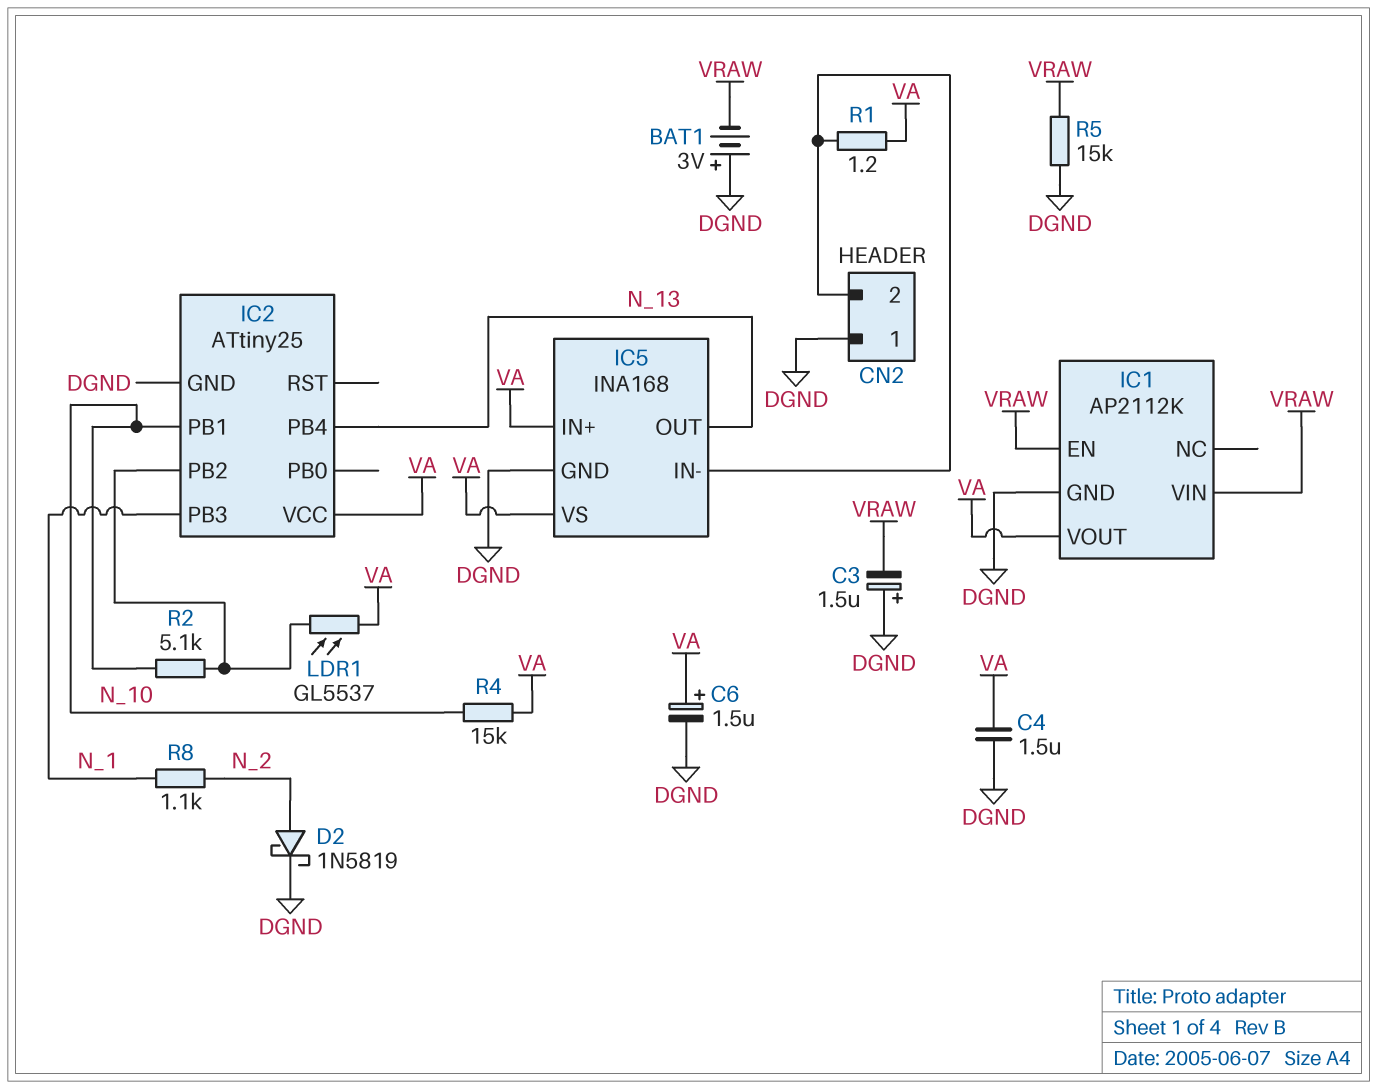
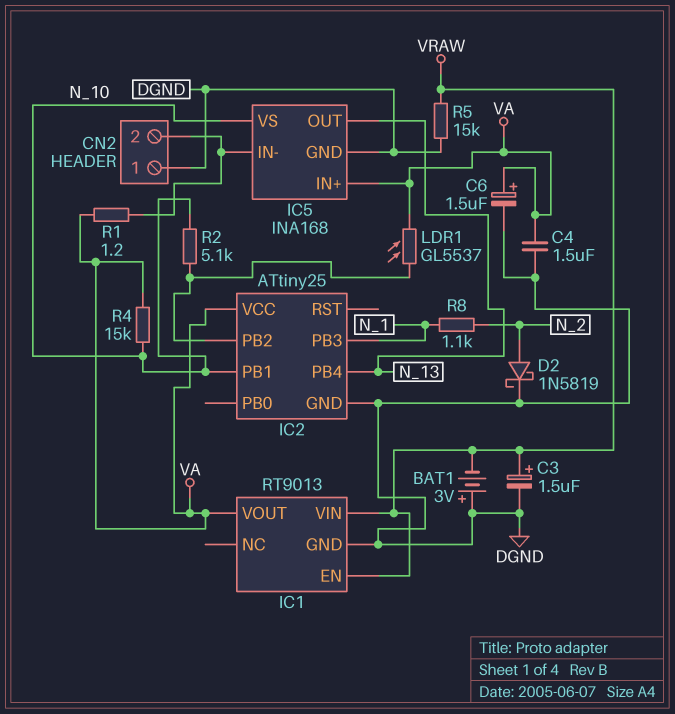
C3: 1.5uF (plus DGND, minus VRAW) -> 1.5uF (plus VRAW, minus DGND)
IC1: AP2112K -> RT9013
IC5 pin VS: VA -> N_10

